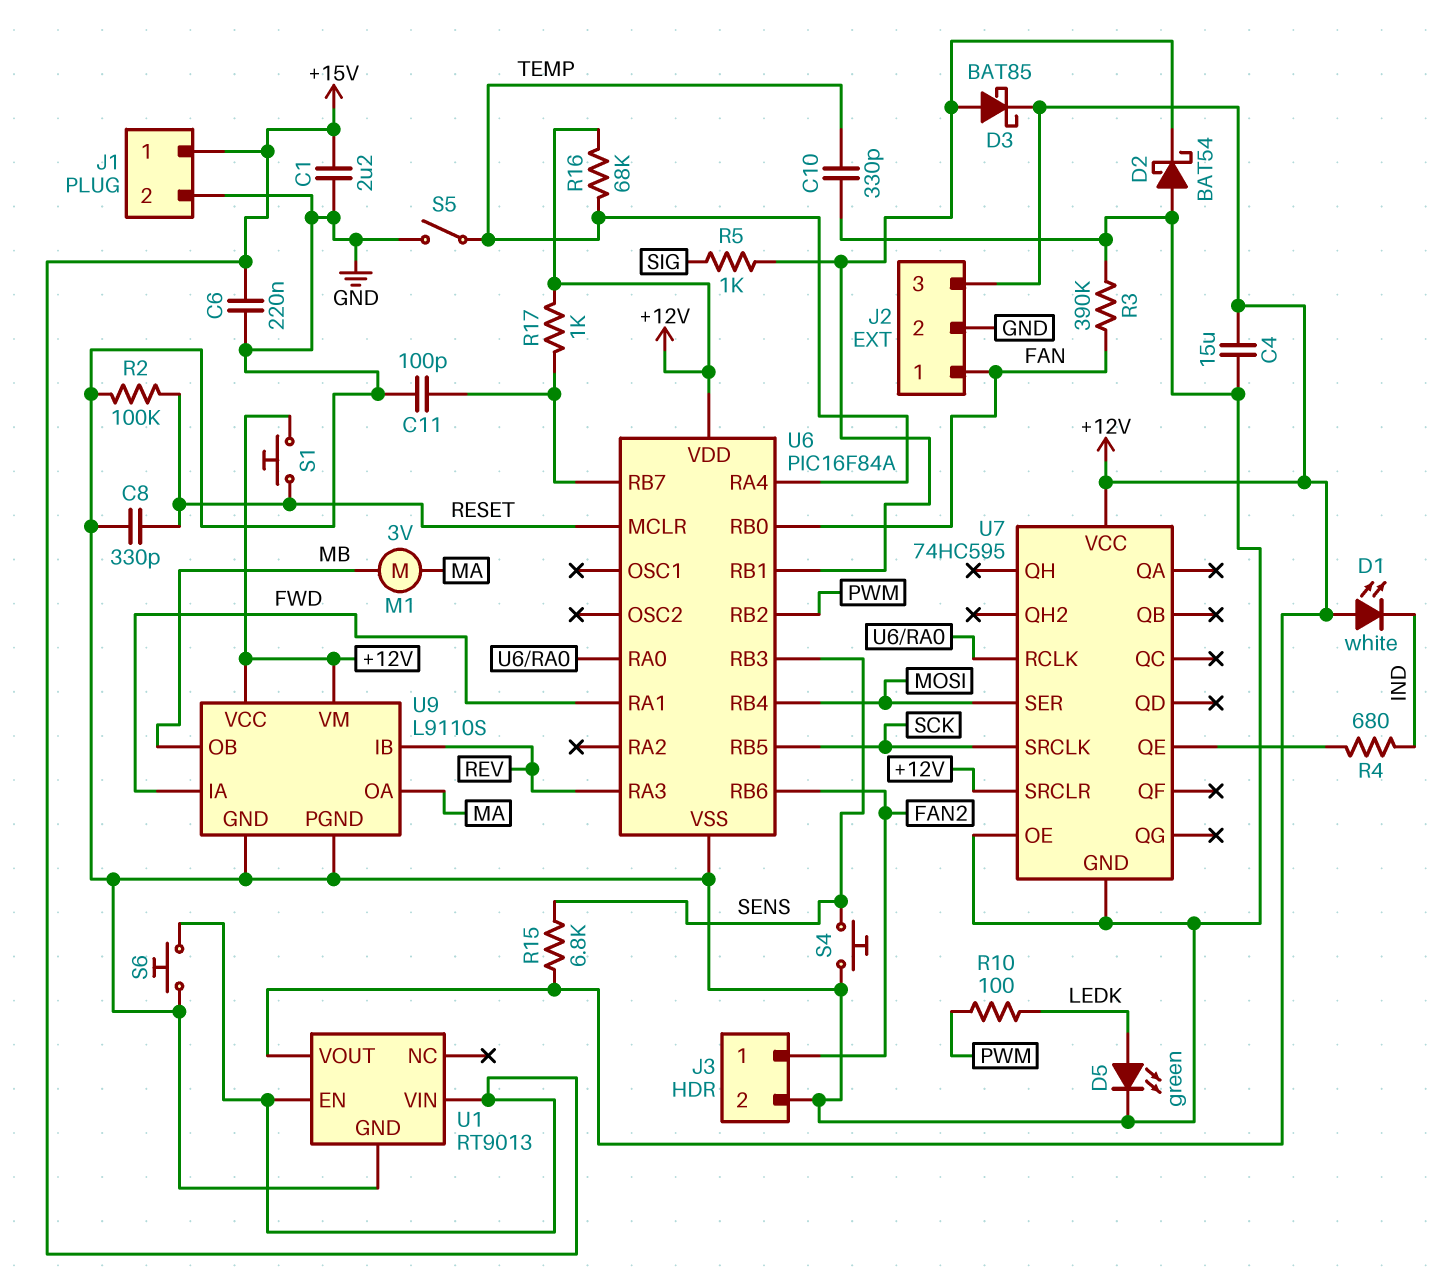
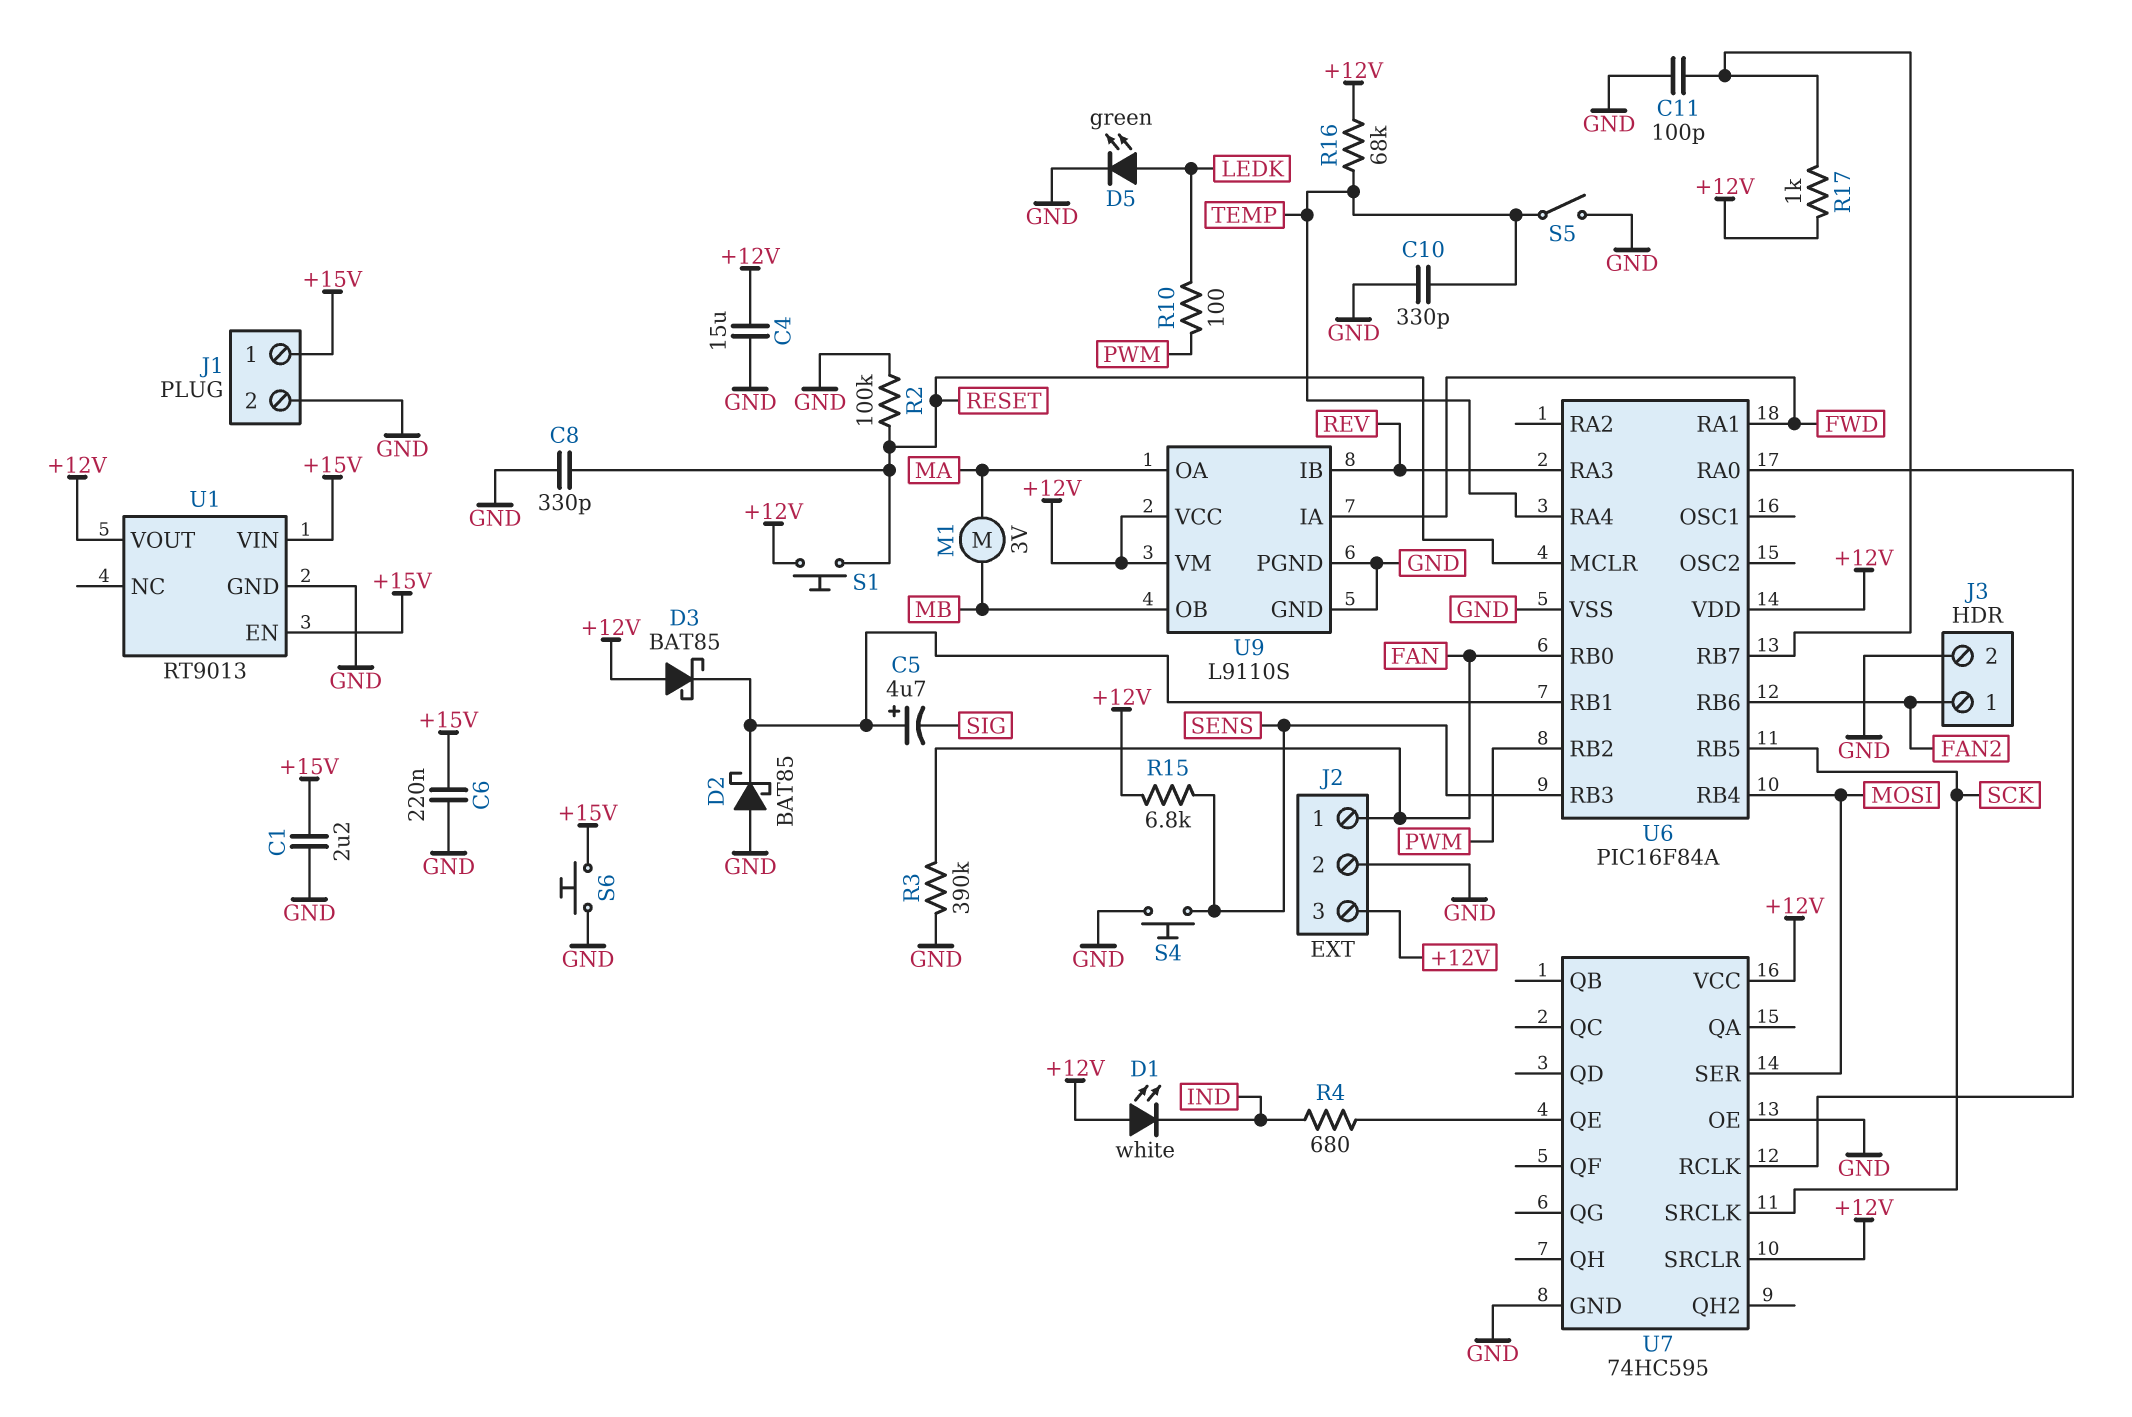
C5: none -> 4.7uF (plus U6/RB1, minus SIG)
D2: schottky BAT54 (A GND, K U6/RB1) -> schottky BAT85 (A GND, K U6/RB1)
D3: schottky BAT85 (A U6/RB1, K +12V) -> schottky BAT85 (A +12V, K U6/RB1)
R5: 1k (SIG, U6/RB1) -> none

